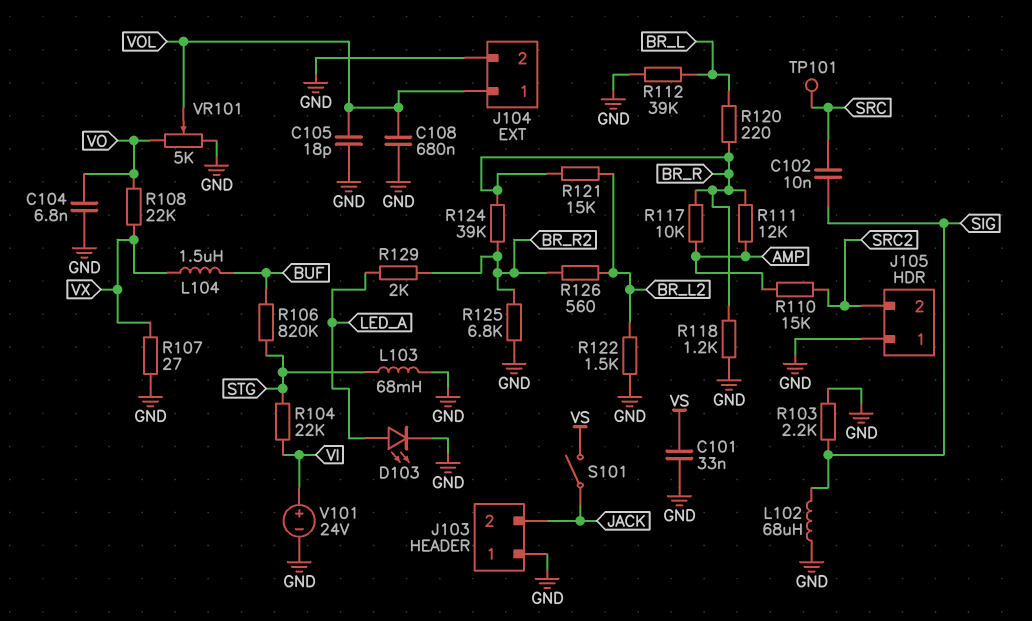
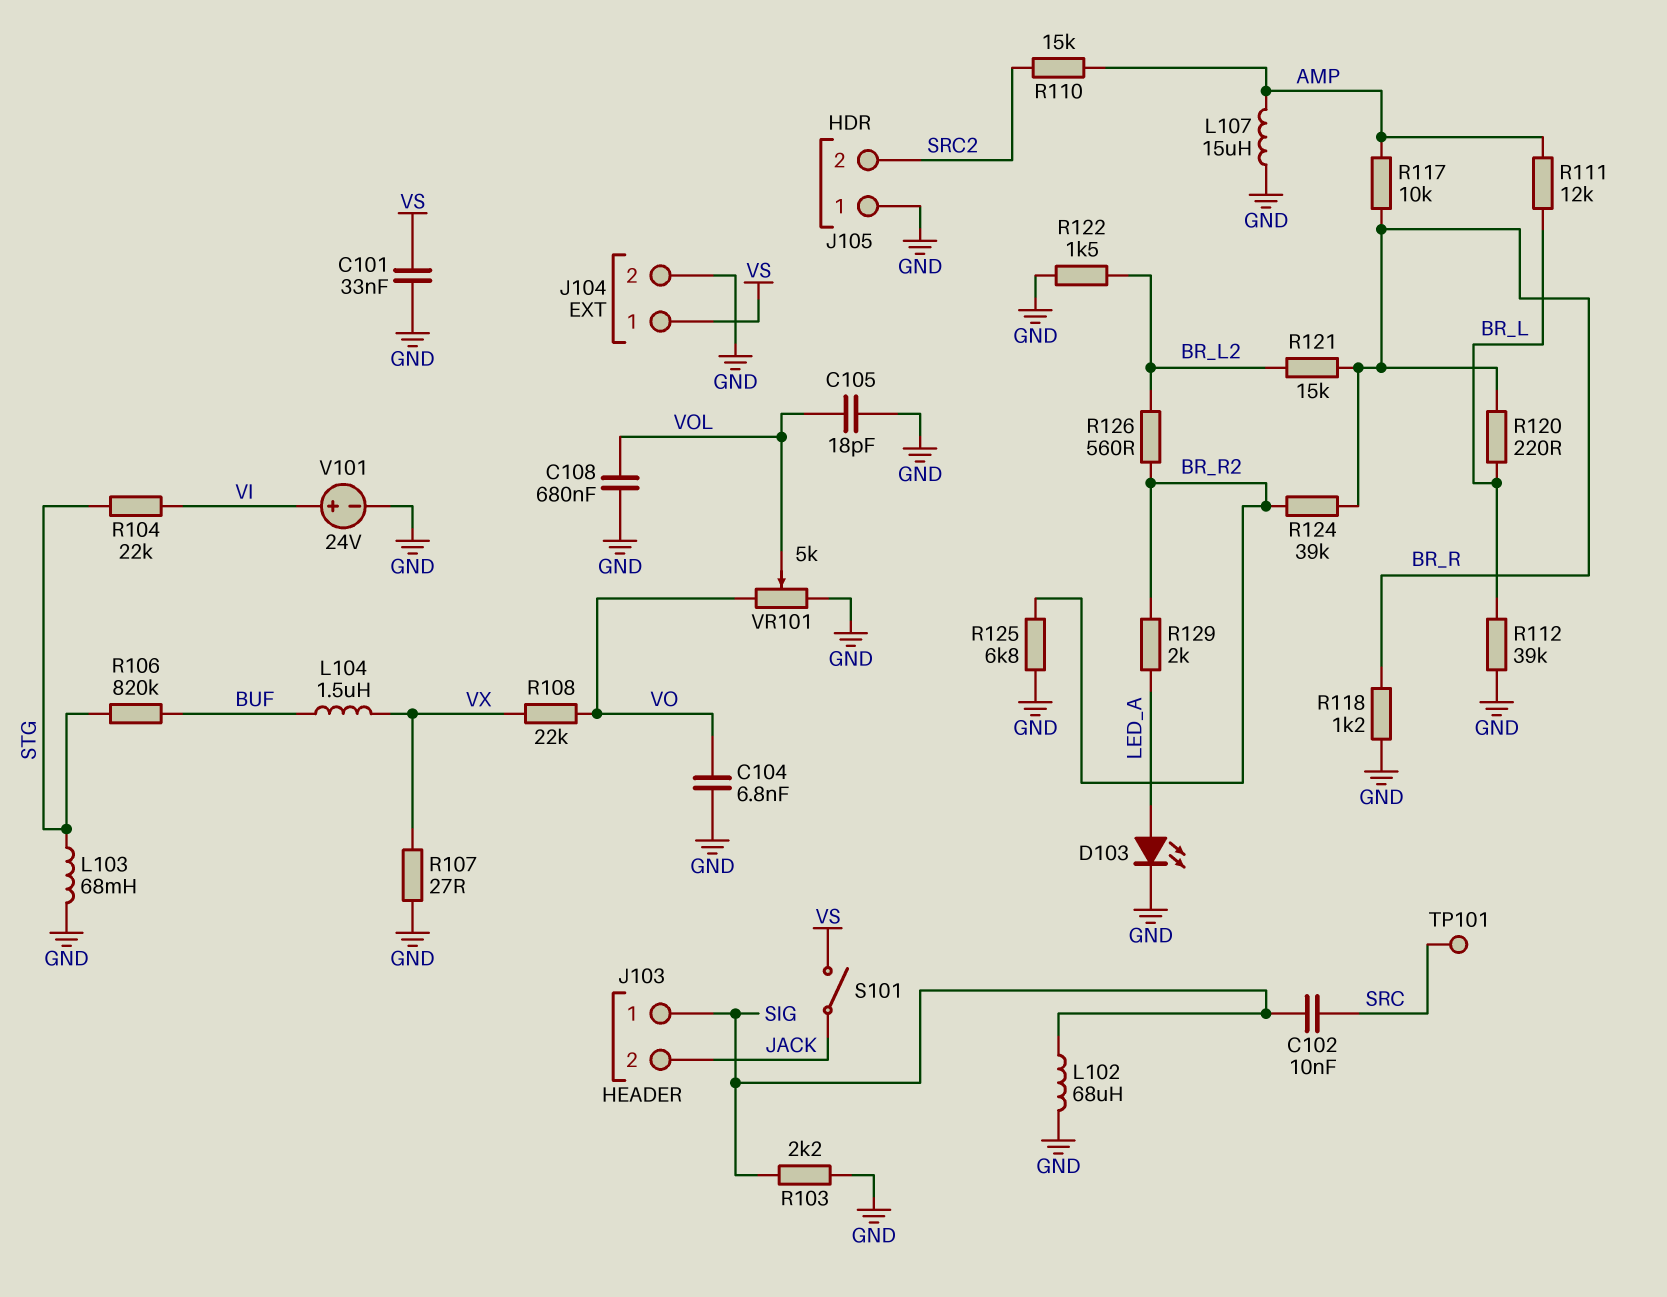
J103 pin 1: GND -> SIG
J104 pin 1: VOL -> VS
L107: none -> 15uH (AMP, GND)
R111: 12k (AMP, BR_R) -> 12k (AMP, BR_L)

